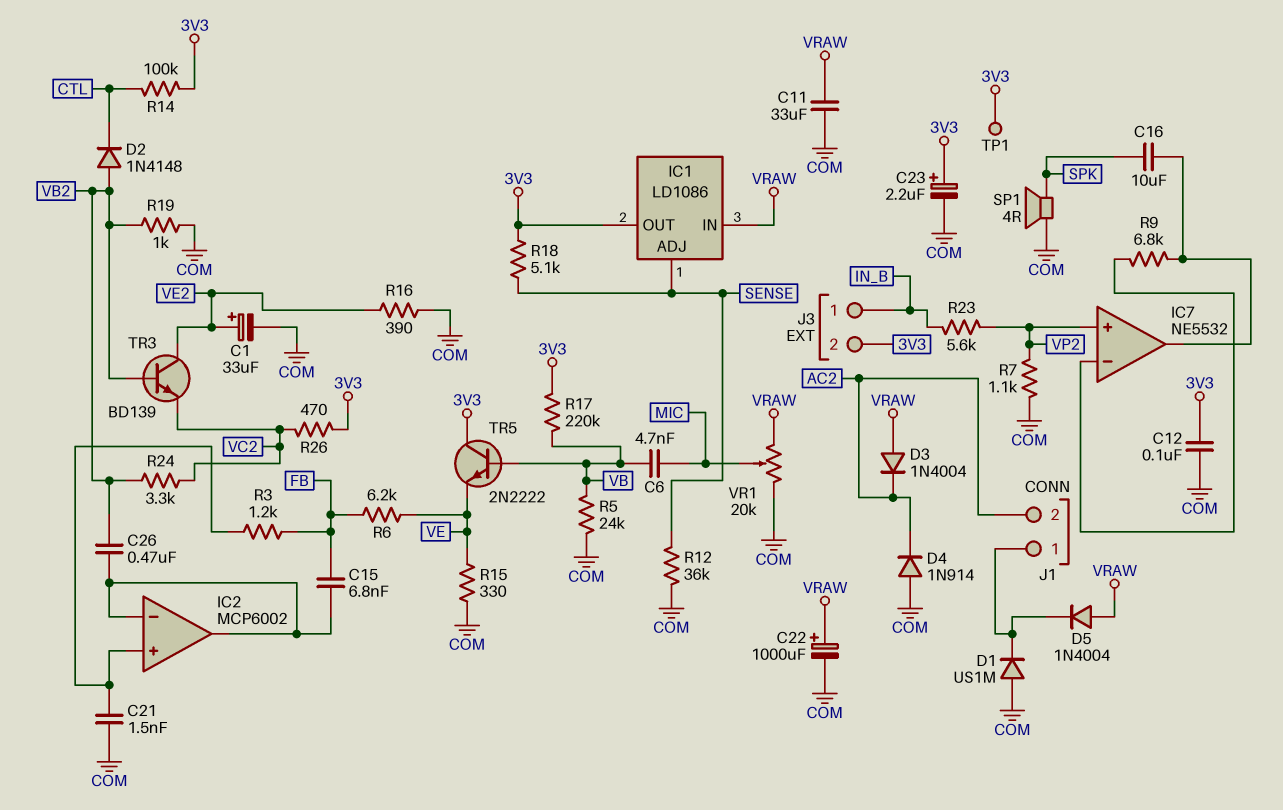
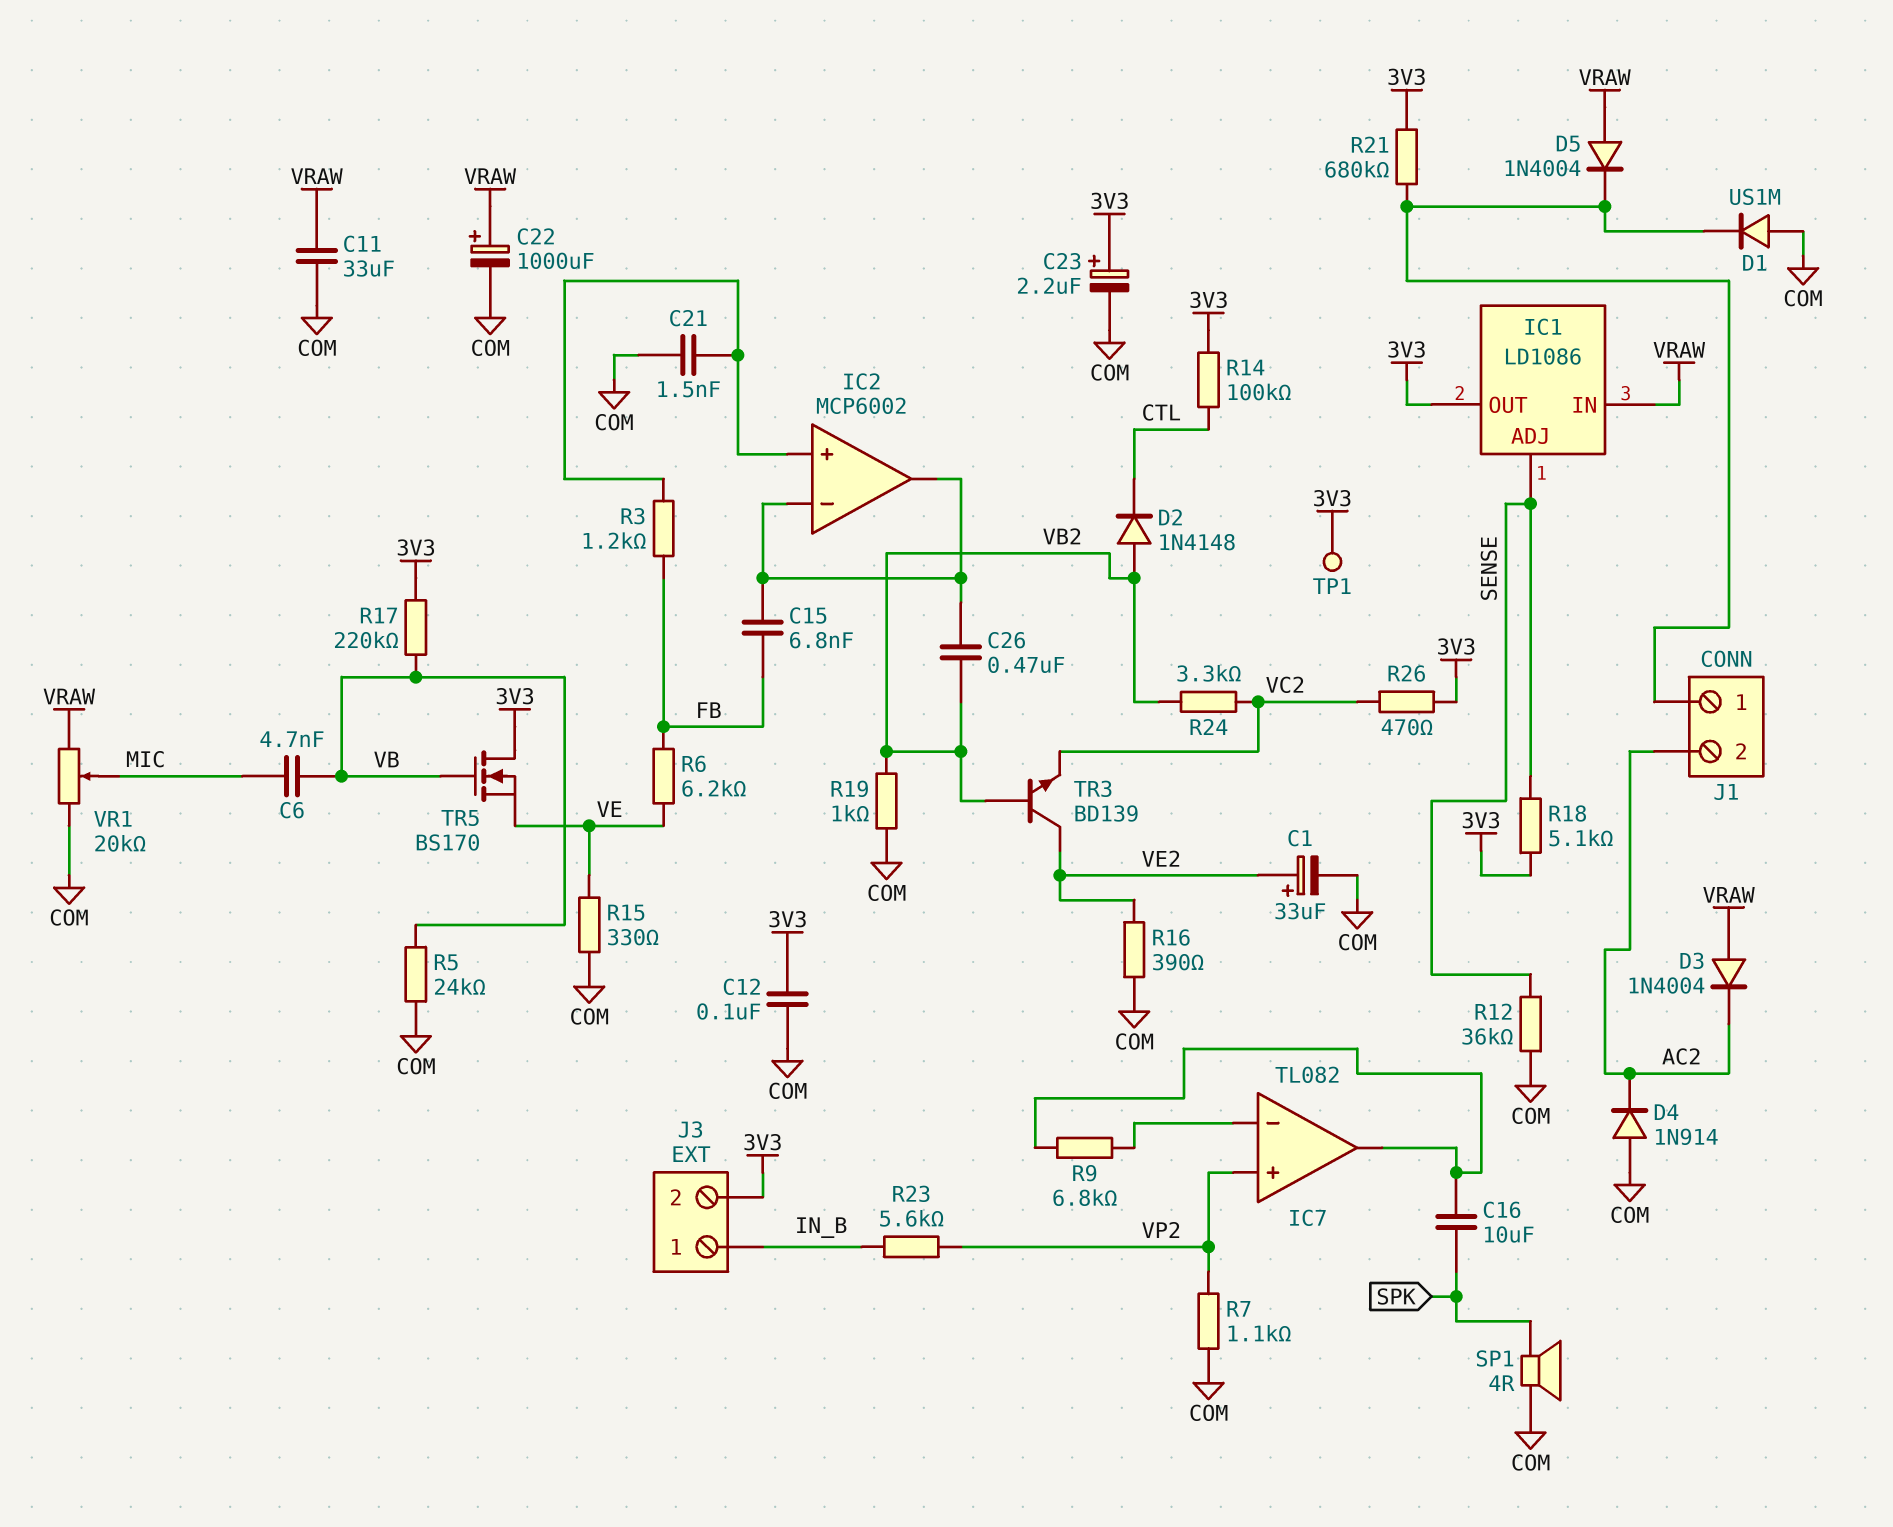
IC7: NE5532 -> TL082
R21: none -> 680k (3V3, J1/1)
TR5: NPN 2N2222 (B VB, C 3V3, E VE) -> NMOS BS170 (G VB, D 3V3, S VE)

